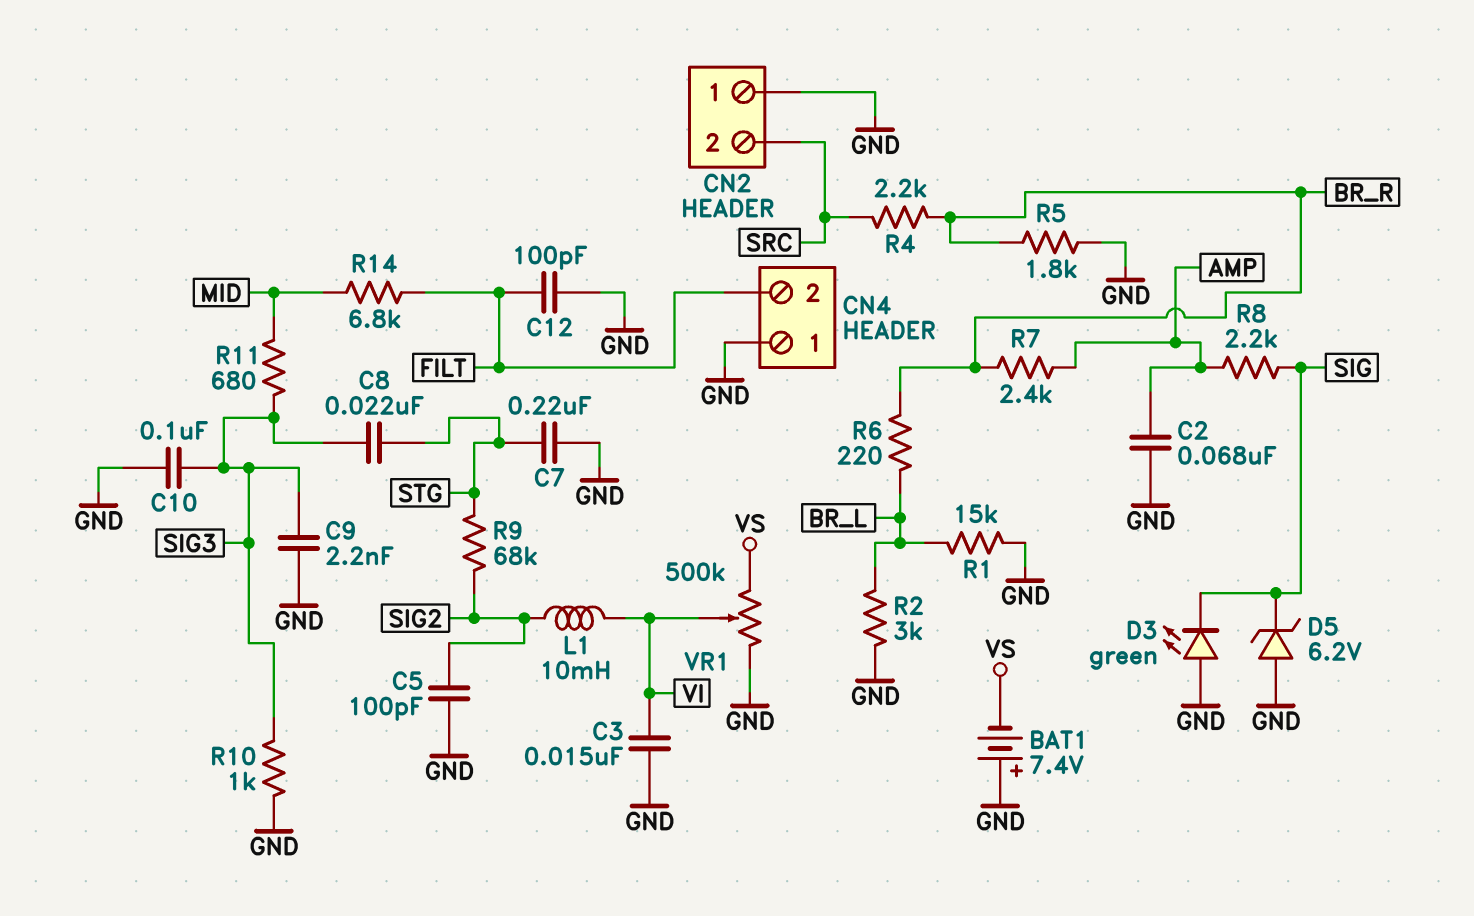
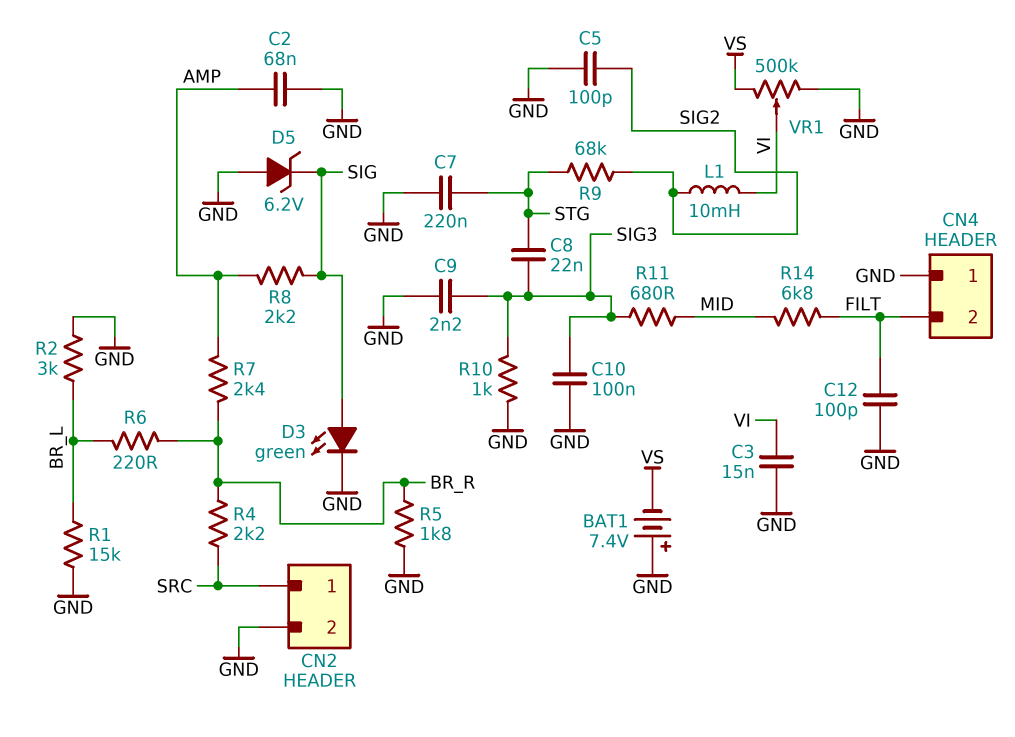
CN2 pin 1: GND -> SRC
CN2 pin 2: SRC -> GND
D3: LED green (A GND, K SIG) -> LED green (A SIG, K GND)

